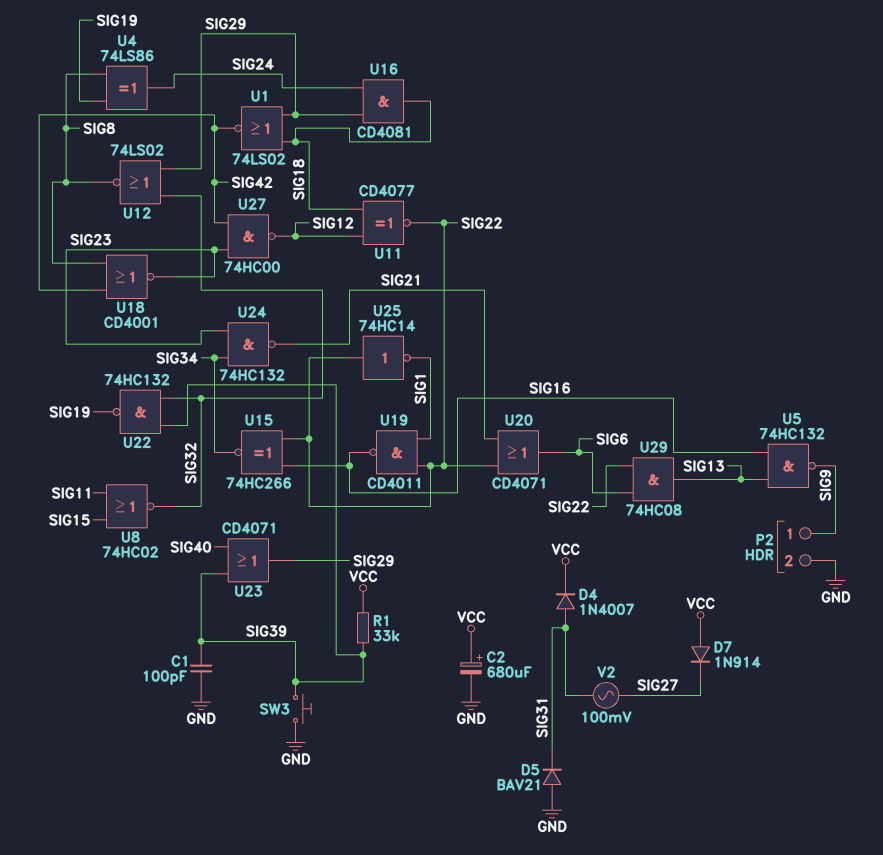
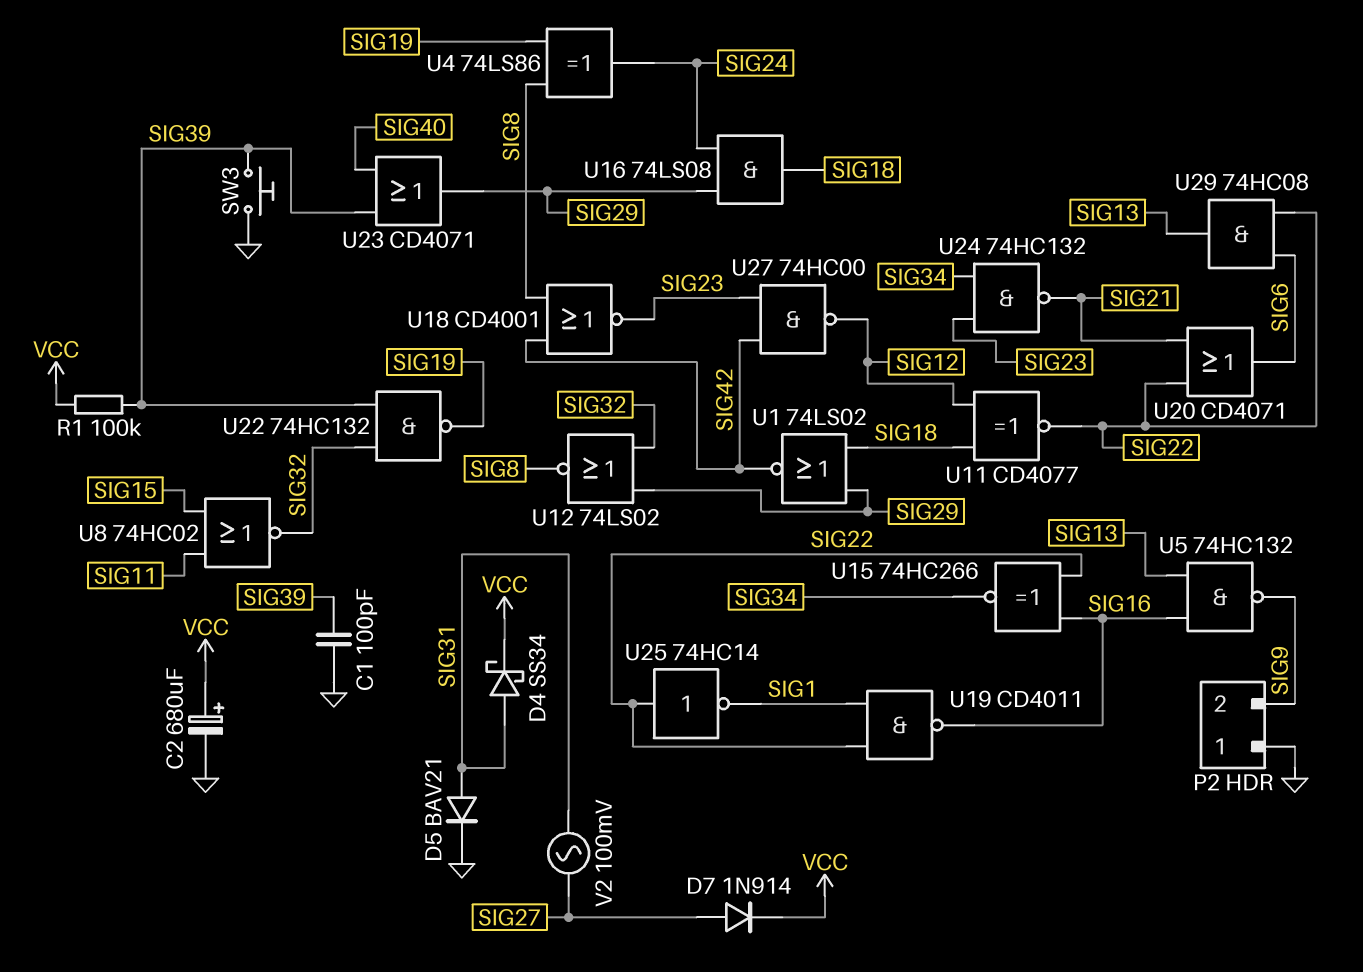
D4: diode 1N4007 (A SIG31, K VCC) -> schottky SS34 (A SIG31, K VCC)
D5: diode BAV21 (A GND, K SIG31) -> diode BAV21 (A SIG31, K GND)
D7: diode 1N914 (A VCC, K SIG27) -> diode 1N914 (A SIG27, K VCC)
P2 pin 1: SIG9 -> GND
P2 pin 2: GND -> SIG9
R1: 33k (SIG39, VCC) -> 100k (SIG39, VCC)
U16: AND CD4081 (in SIG24, in SIG29, out SIG18) -> AND 74LS08 (in SIG24, in SIG29, out SIG18)

